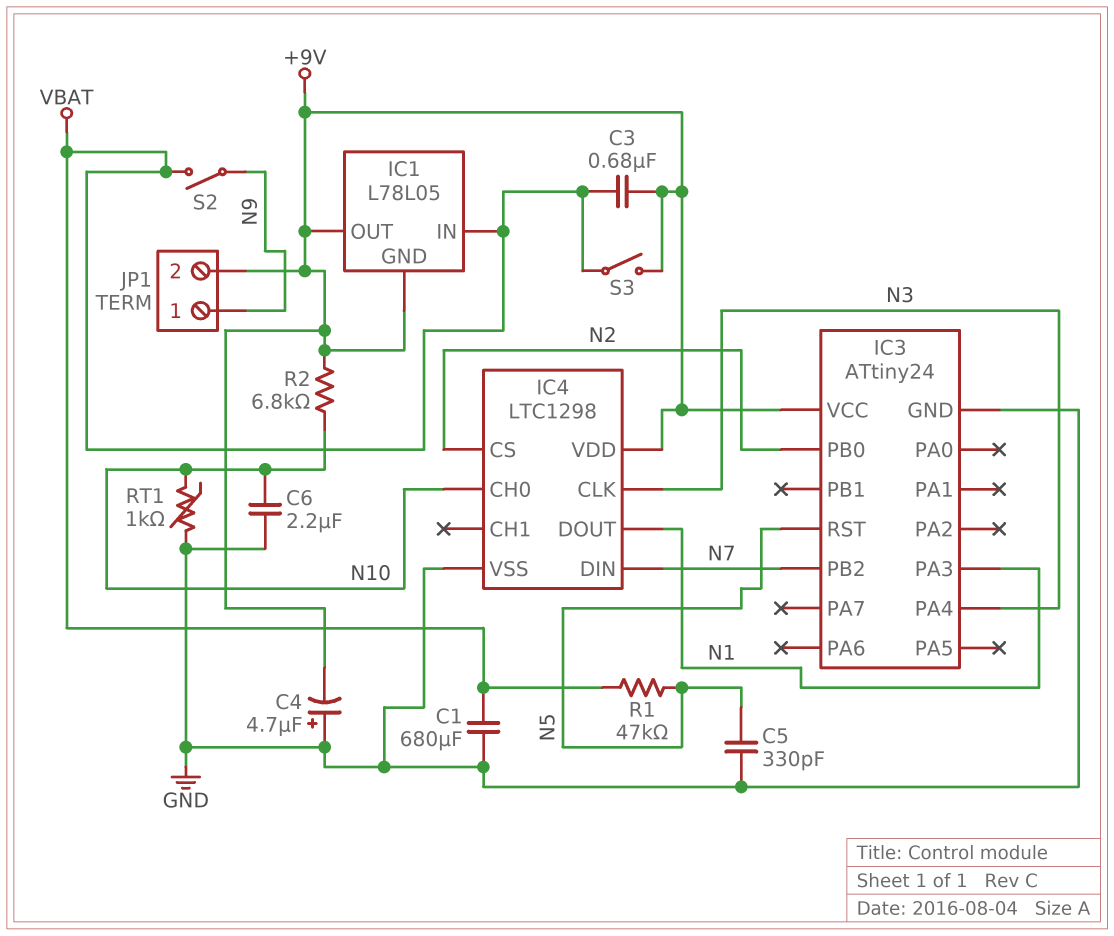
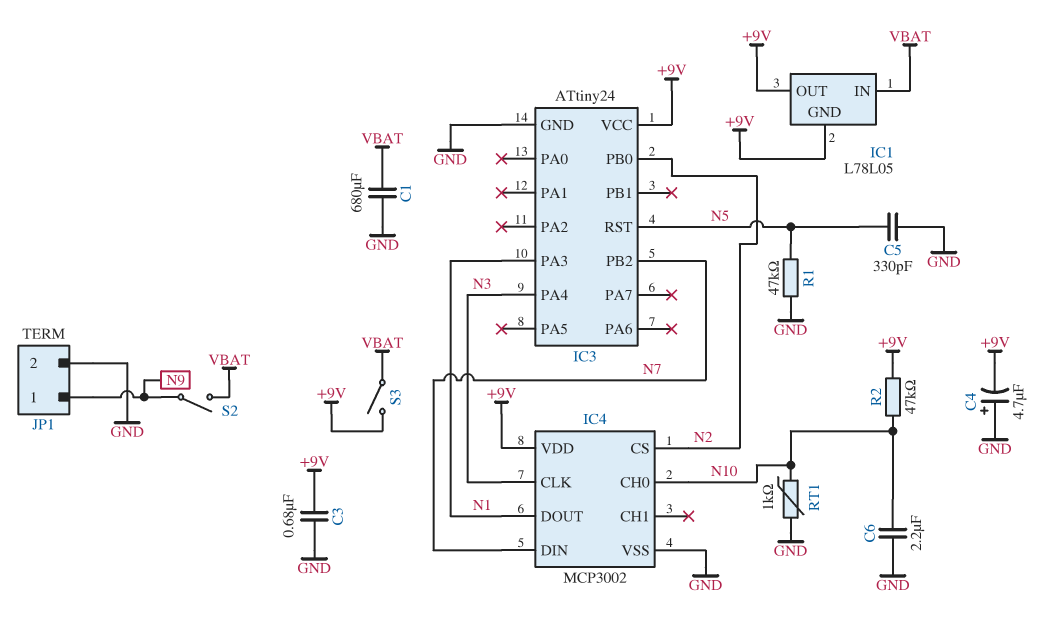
C3: 680nF (+9V, VBAT) -> 680nF (+9V, GND)
IC4: LTC1298 -> MCP3002
JP1 pin 2: +9V -> GND
R1: 47k (N5, VBAT) -> 47k (GND, N5)
R2: 6.8k (+9V, N10) -> 47k (+9V, N10)

